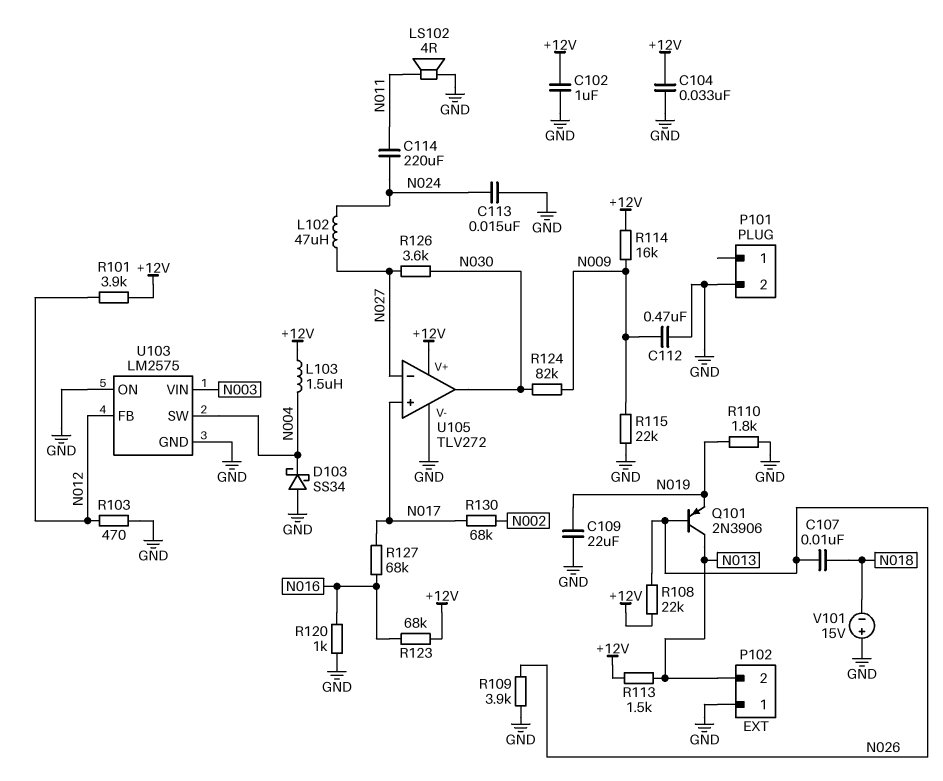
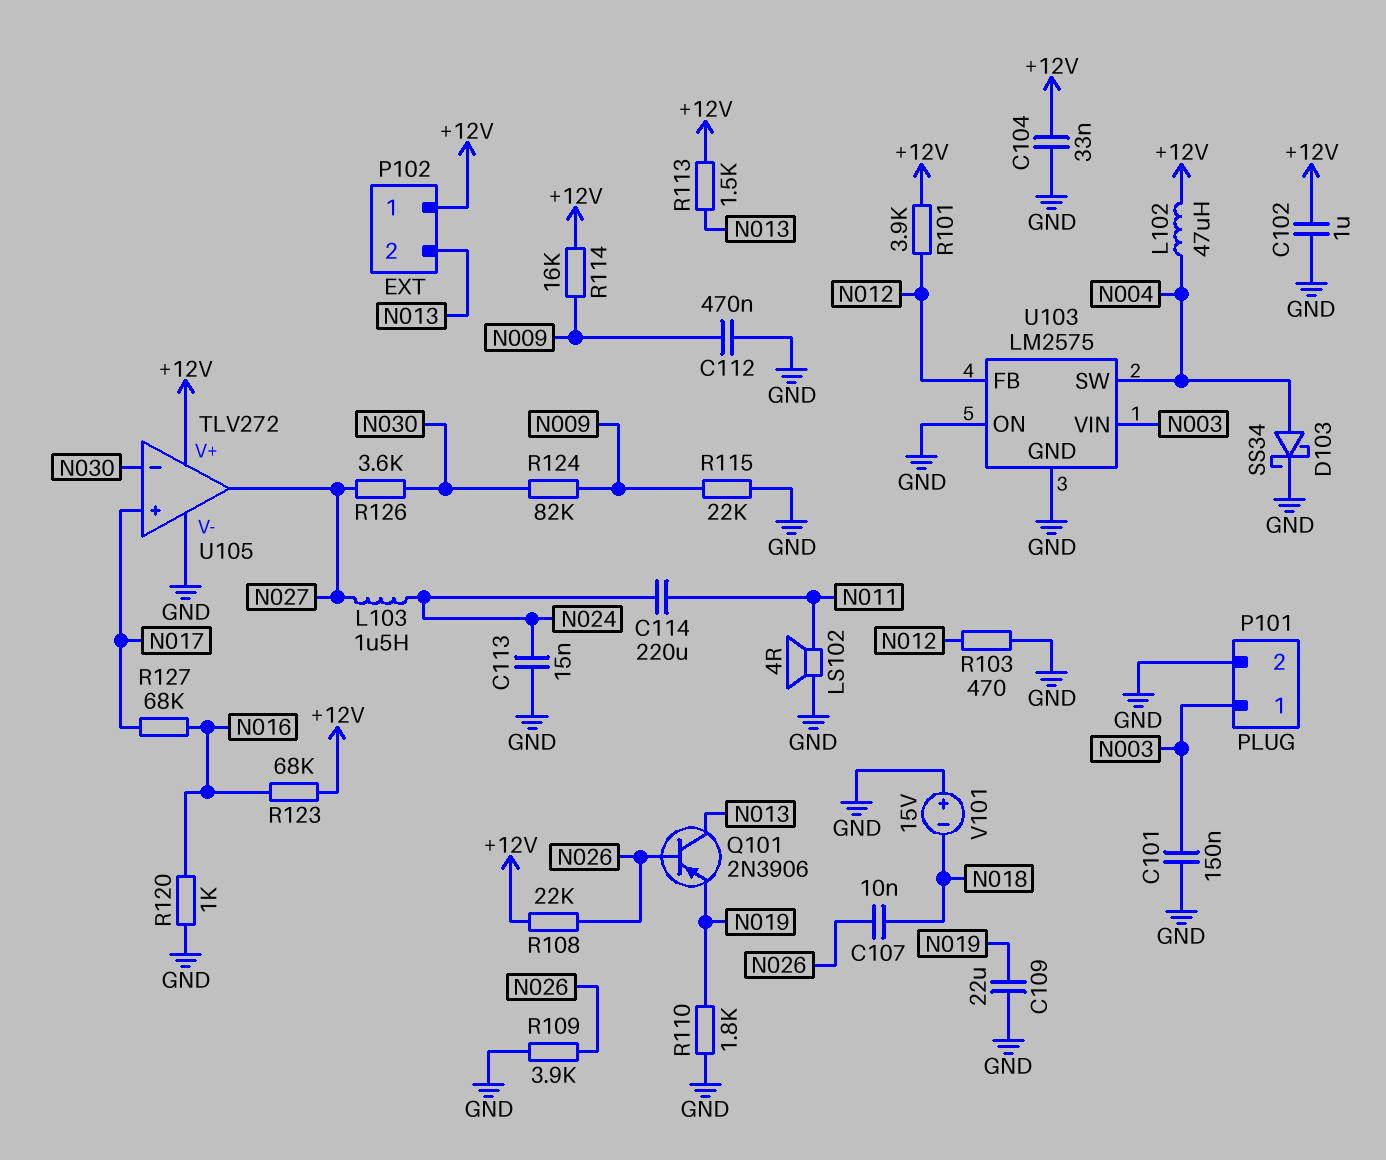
C101: none -> 150nF (GND, N003)
D103: schottky SS34 (A GND, K N004) -> schottky SS34 (A N004, K GND)
L102: 47uH (N024, N027) -> 47uH (+12V, N004)
L103: 1.5uH (+12V, N004) -> 1.5uH (N024, N027)
P101 pin 1: none -> N003
P102 pin 1: GND -> +12V
R130: 68k (N002, N017) -> none
U105 pin in-: N027 -> N030
U105 pin out: N030 -> N027

